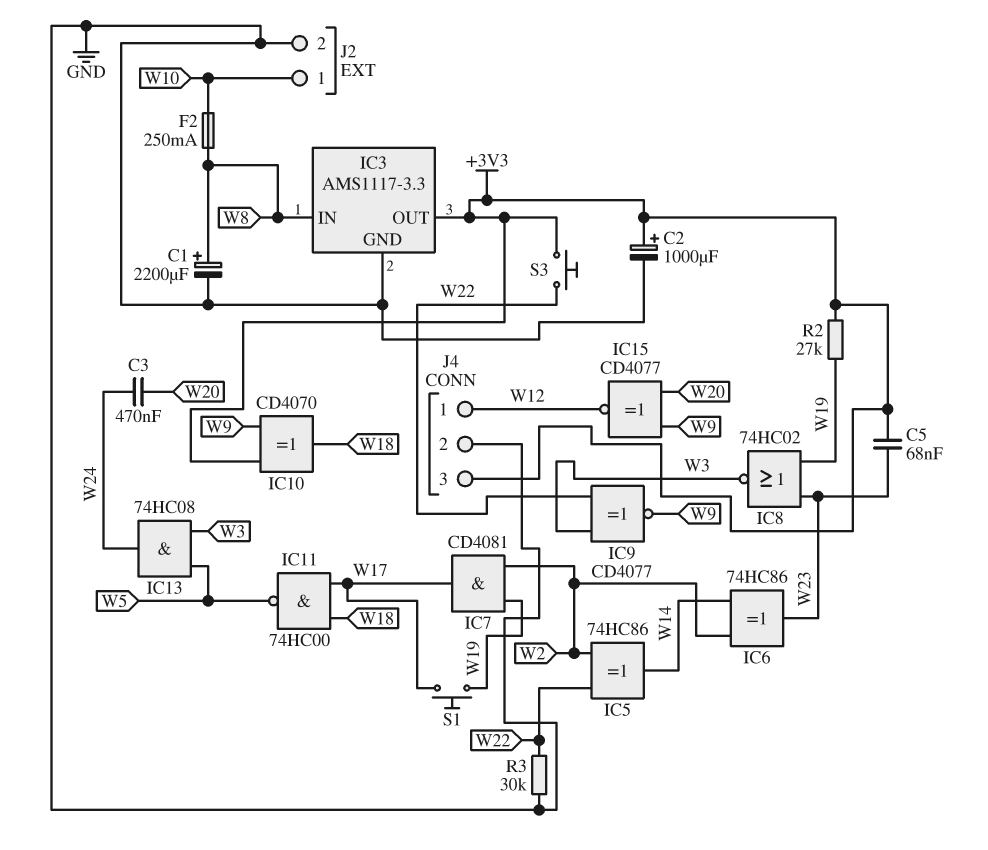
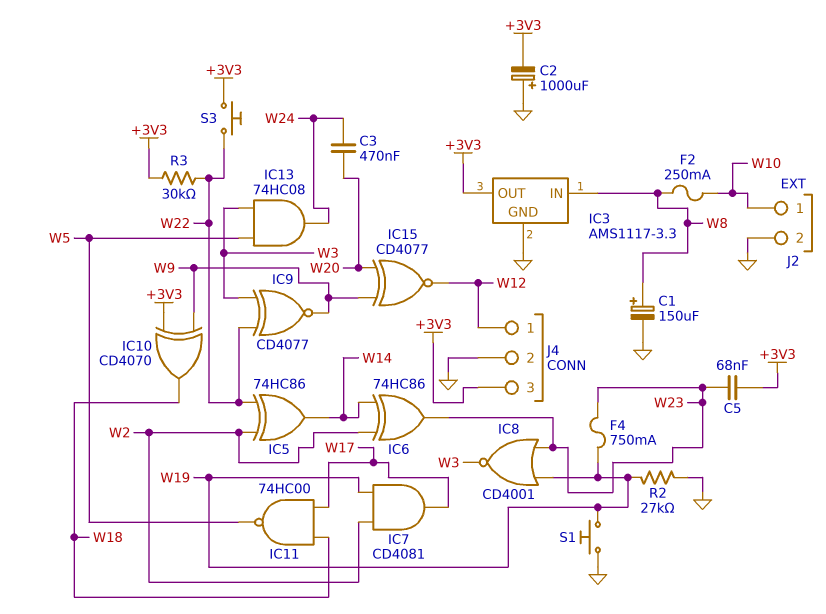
C1: 2200uF (plus W8, minus GND) -> 150uF (plus W8, minus GND)
C2: 1000uF (plus +3V3, minus GND) -> 1000uF (plus GND, minus +3V3)
F4: none -> 750mA (W19, W23)
IC8: NOR 74HC02 (in W19, in W23, out W3) -> NOR CD4001 (in W19, in W23, out W3)
R2: 27k (+3V3, W19) -> 27k (GND, W19)
R3: 30k (GND, W22) -> 30k (+3V3, W22)
S1: button (W17, W19) -> button (GND, W19)

